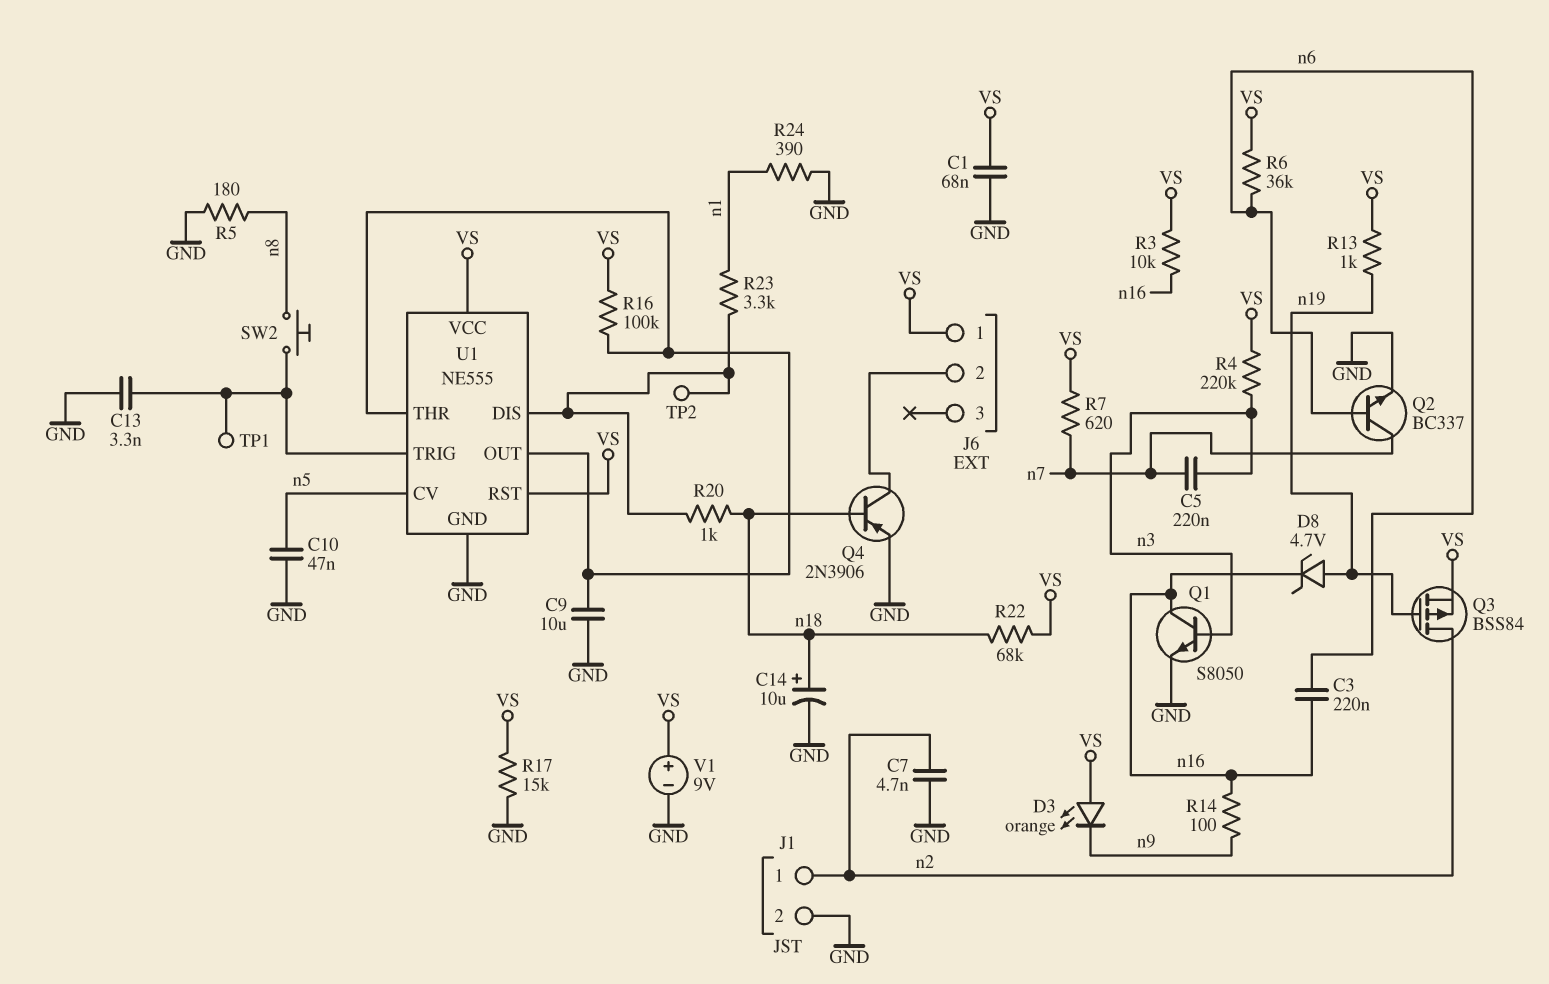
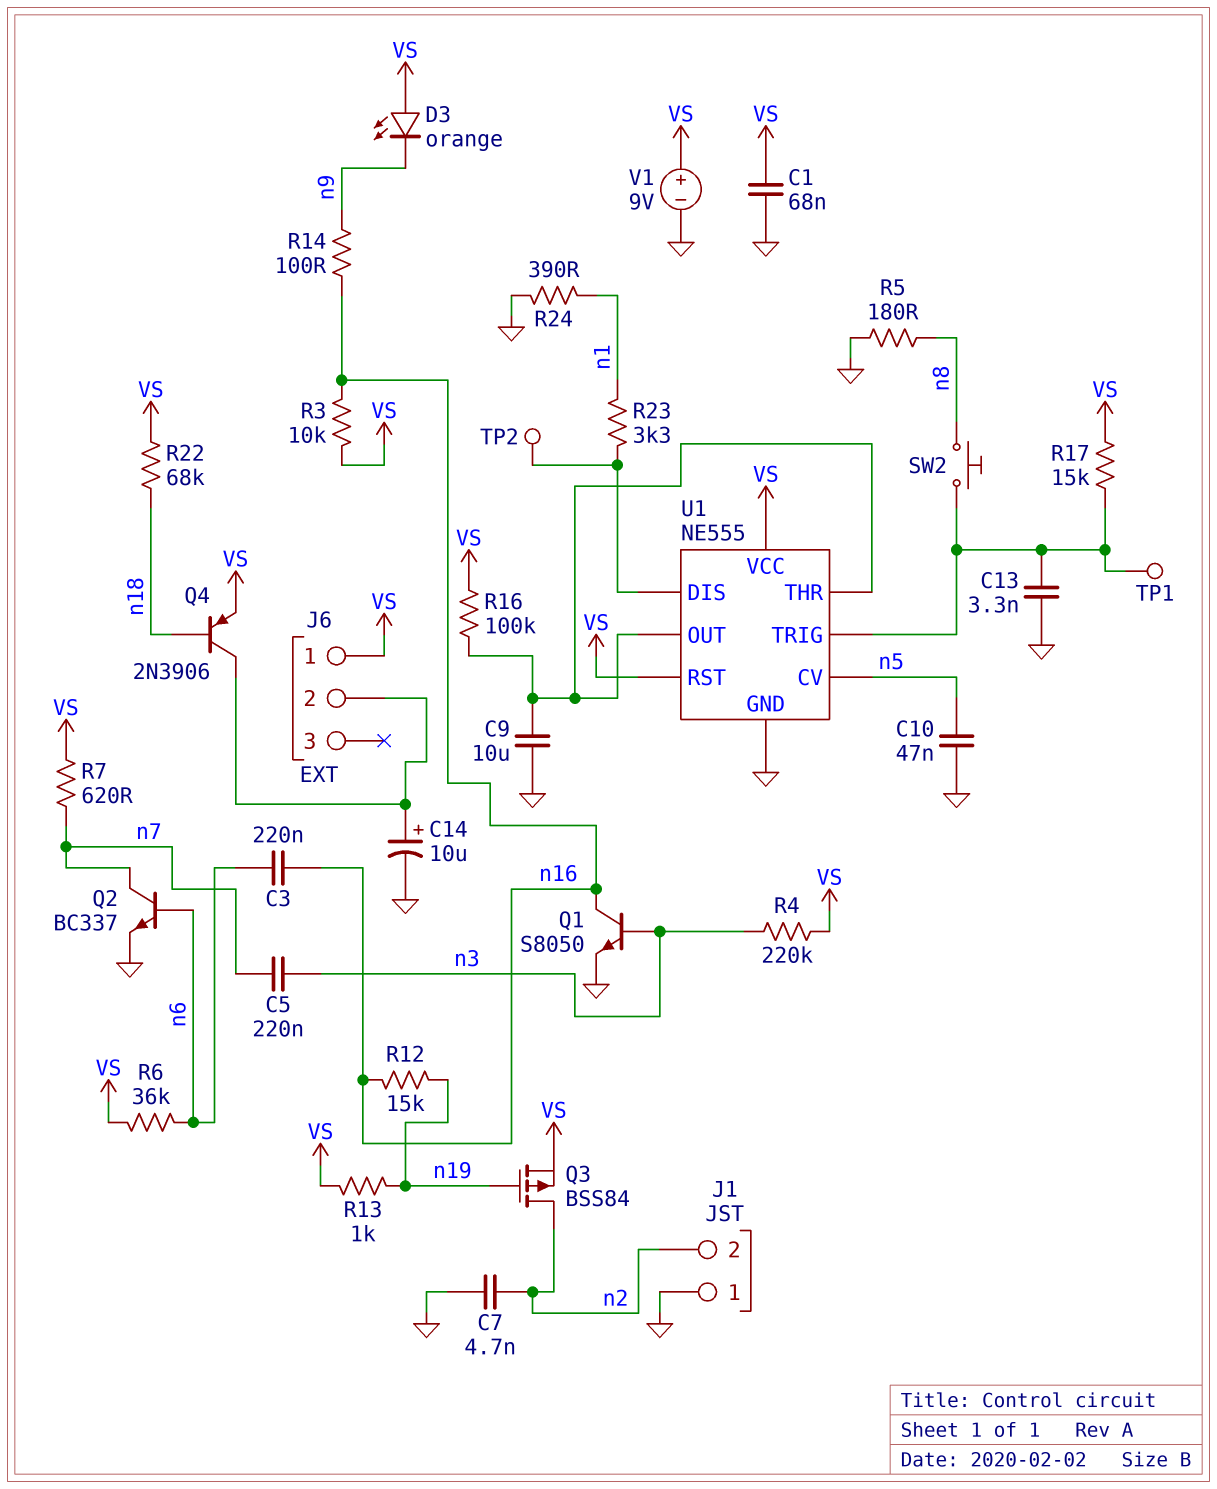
C14: 10uF (plus n18, minus GND) -> 10uF (plus J6/2, minus GND)
D8: zener 4.7V (A n19, K n16) -> none
J1 pin 1: n2 -> GND
J1 pin 2: GND -> n2
Q4: PNP 2N3906 (B n18, C J6/2, E GND) -> PNP 2N3906 (B n18, C J6/2, E VS)
R12: none -> 15k (n16, n19)
R17: 15k (GND, VS) -> 15k (U1/TRIG, VS)
R20: 1k (U1/DIS, n18) -> none

